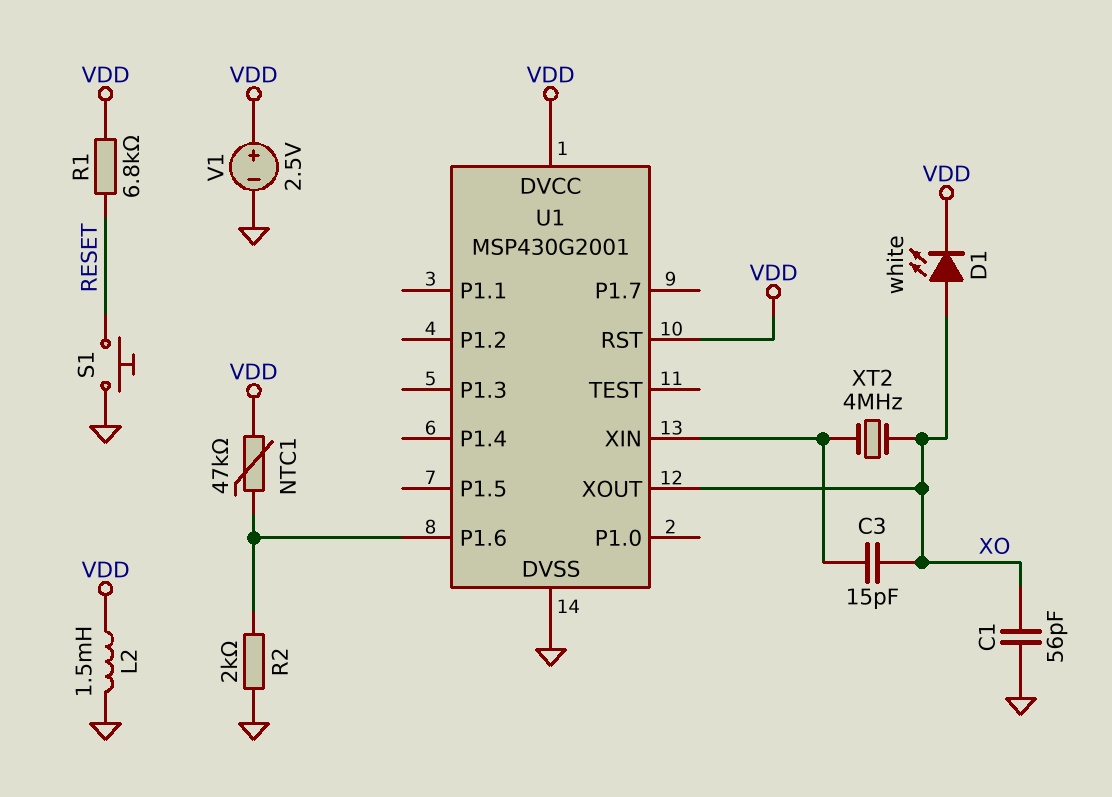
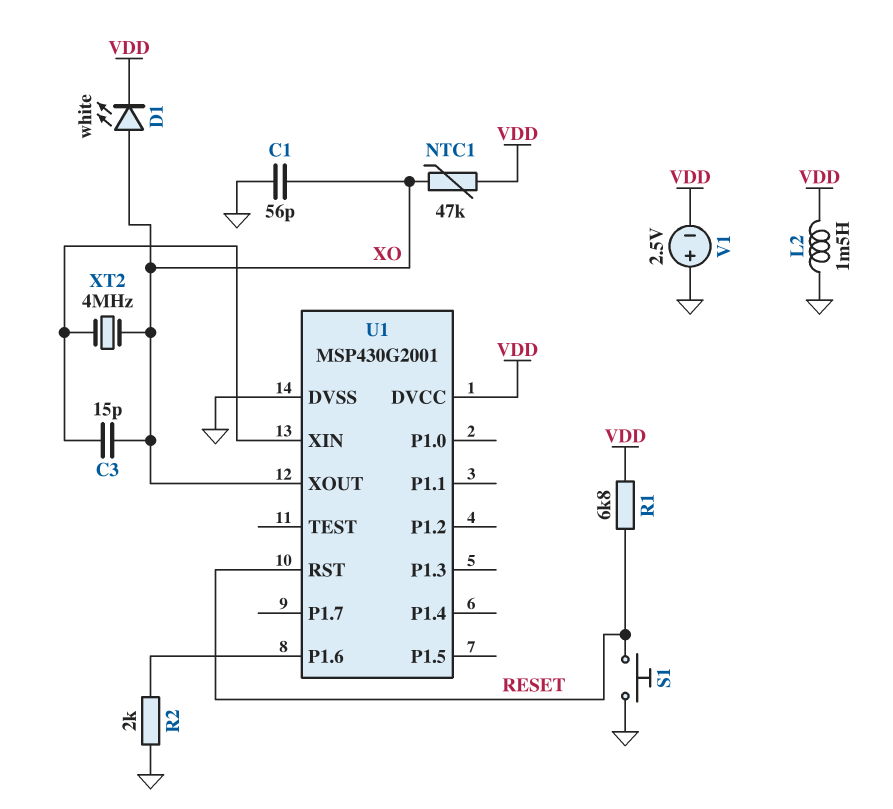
NTC1: 47k (U1/P1.6, VDD) -> 47k (VDD, XO)
U1 pin RST: VDD -> RESET
V1: 2.5V (plus VDD, minus GND) -> 2.5V (plus GND, minus VDD)

